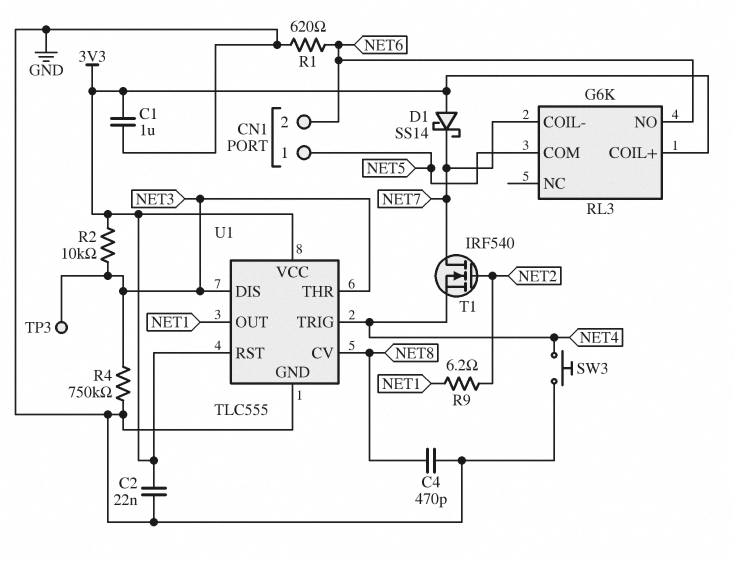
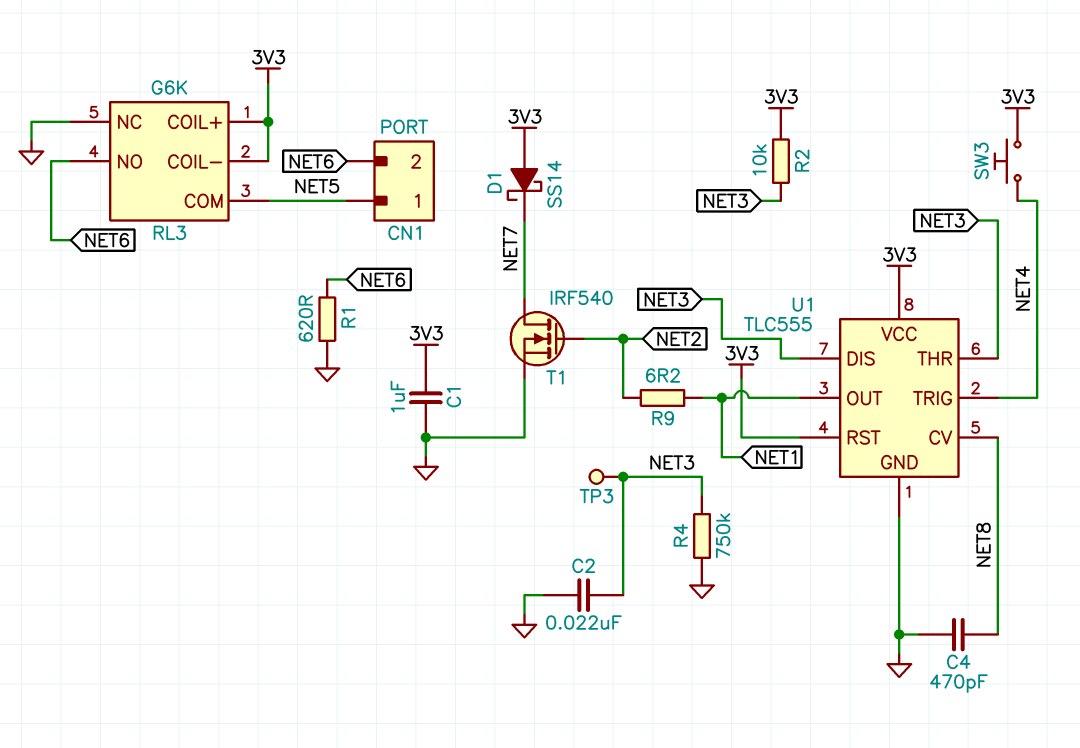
C2: 22nF (3V3, GND) -> 22nF (GND, NET3)
RL3 pin COIL-: NET7 -> 3V3
RL3 pin NC: none -> GND
SW3: button (GND, NET4) -> button (3V3, NET4)
T1: NMOS IRF540 (G NET2, D NET7, S NET4) -> NMOS IRF540 (G NET2, D NET7, S GND)

